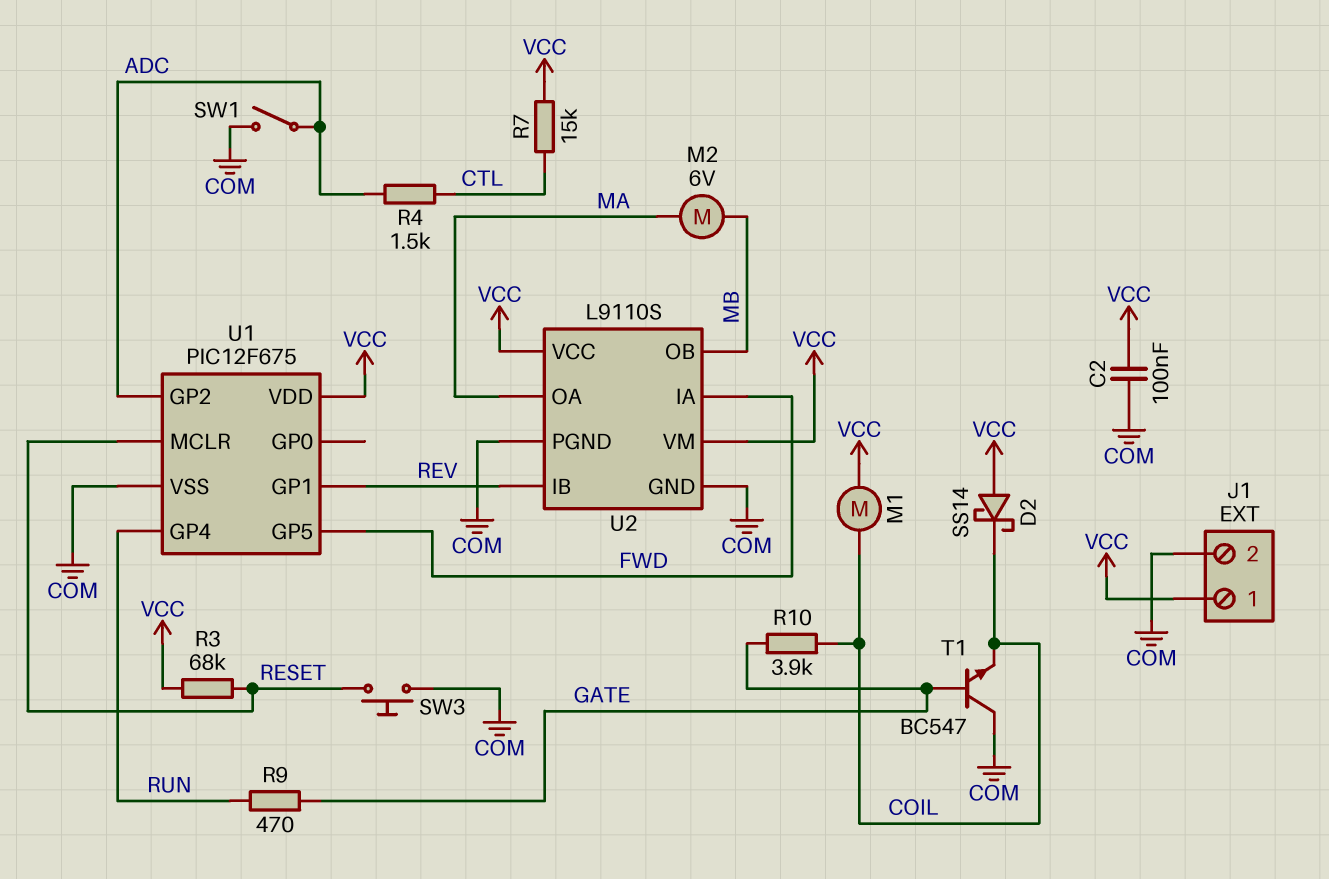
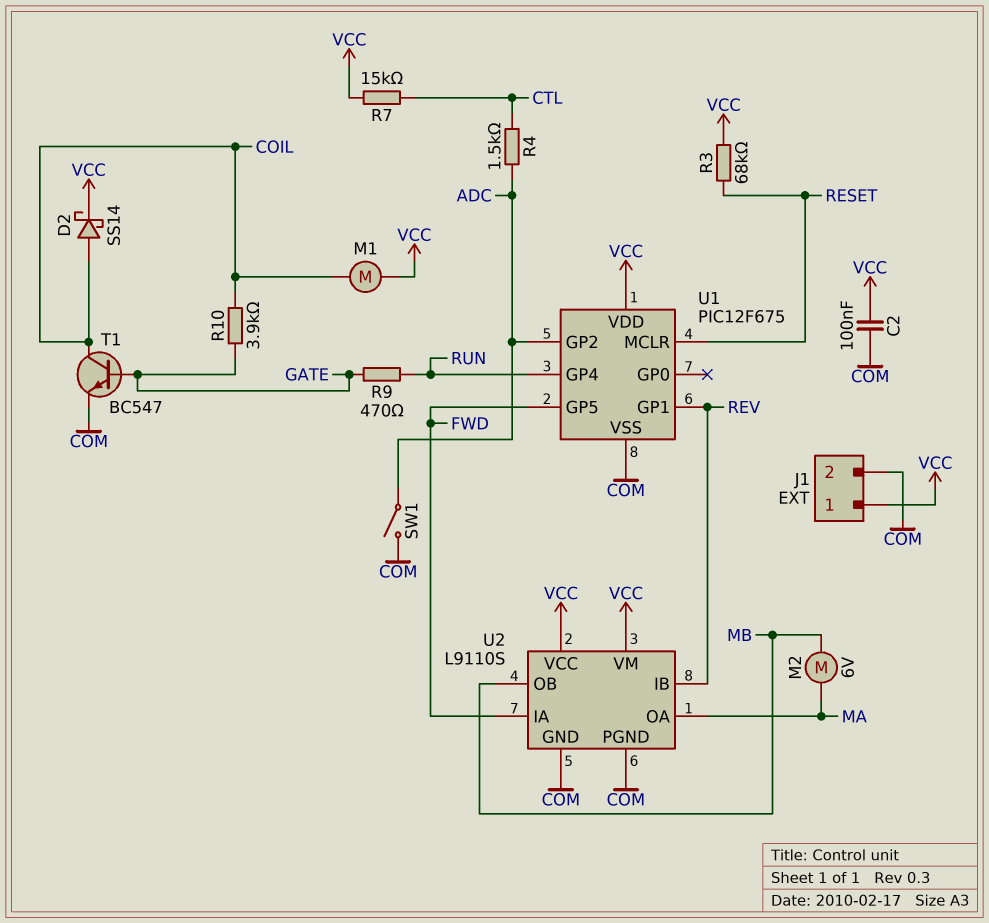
D2: schottky SS14 (A VCC, K COIL) -> schottky SS14 (A COIL, K VCC)
SW3: button (COM, RESET) -> none
T1: NPN BC547 (B GATE, C COM, E COIL) -> NPN BC547 (B GATE, C COIL, E COM)

